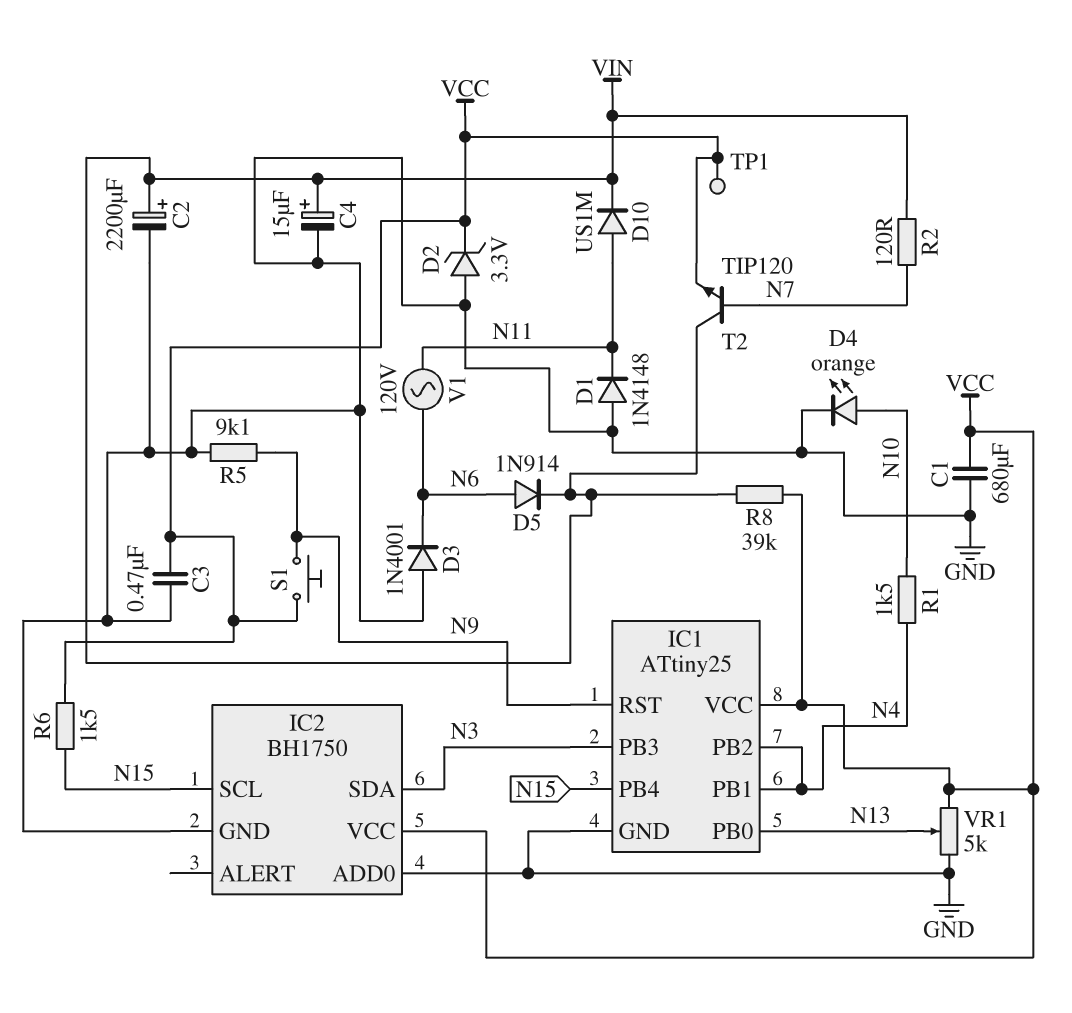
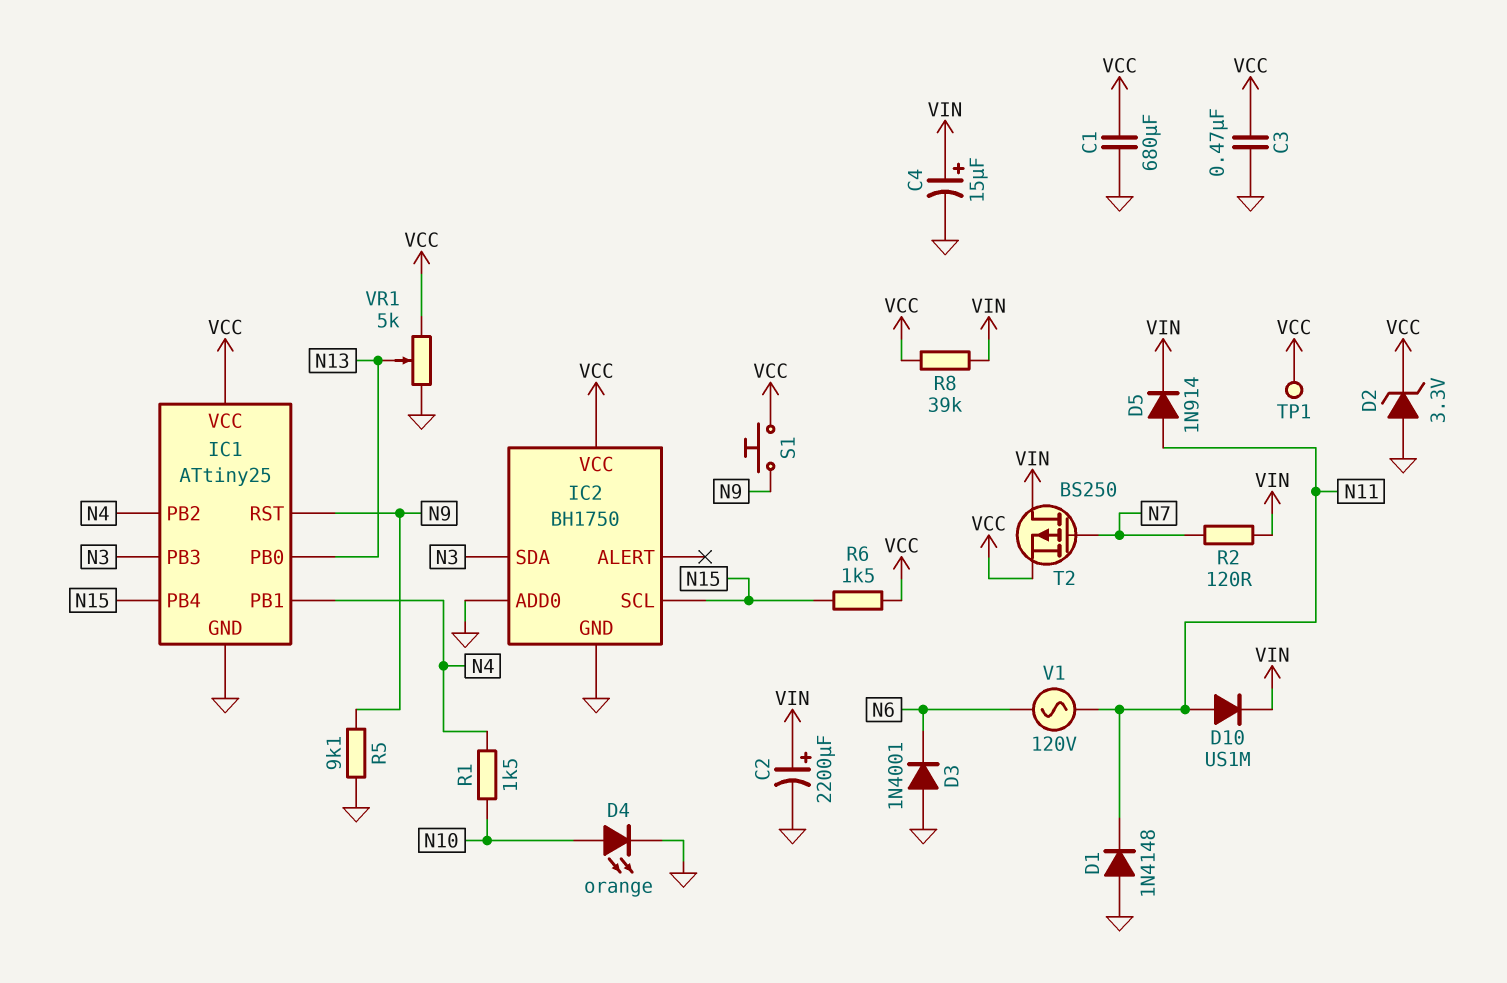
D5: diode 1N914 (A N6, K VIN) -> diode 1N914 (A N11, K VIN)
T2: NPN TIP120 (B N7, C VIN, E VCC) -> PMOS BS250 (G N7, D VIN, S VCC)

